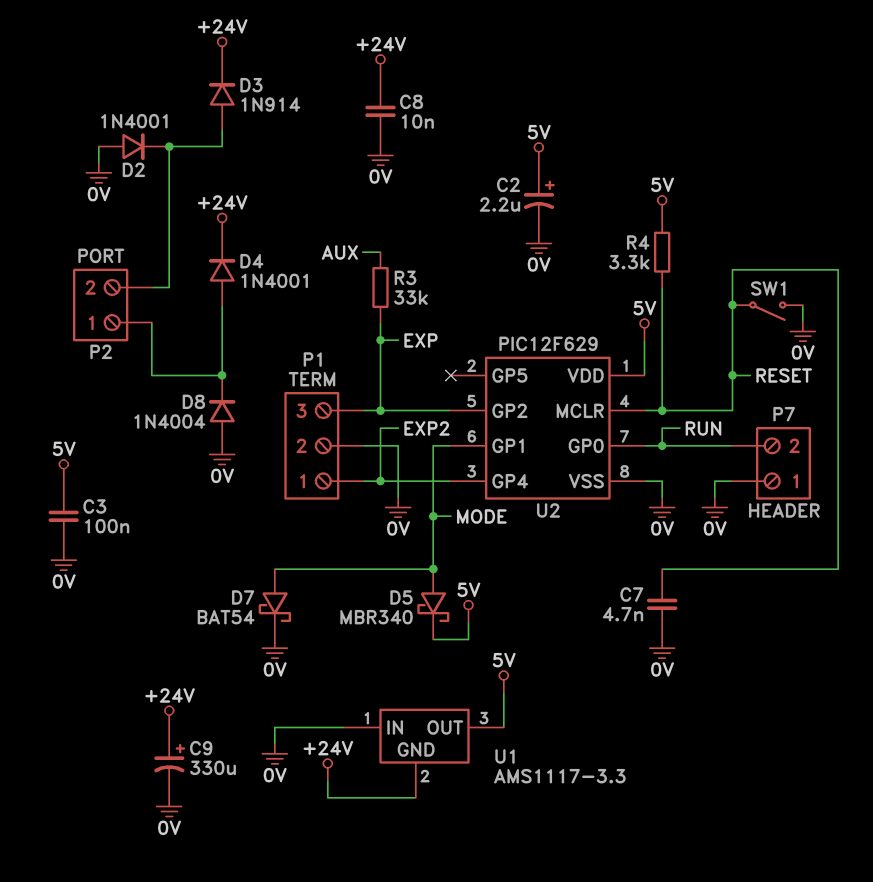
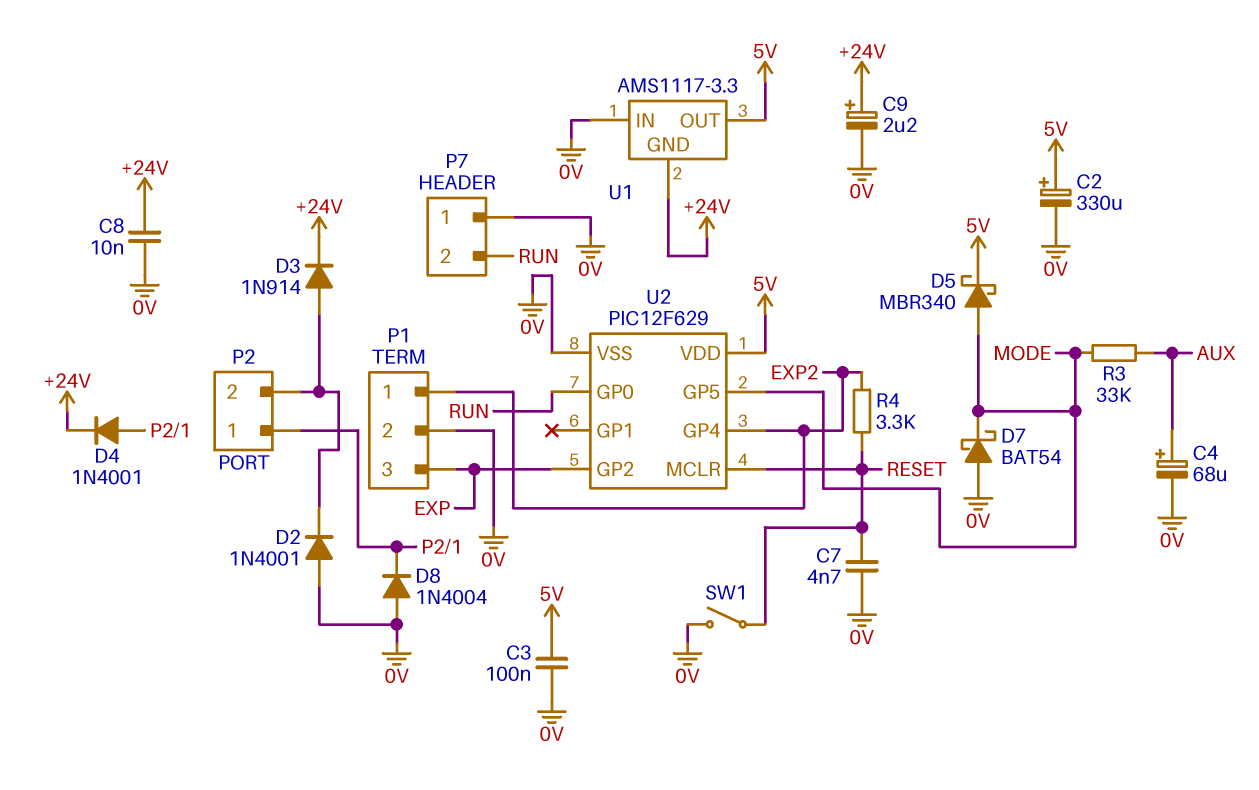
C2: 2.2uF (plus 5V, minus 0V) -> 330uF (plus 5V, minus 0V)
C4: none -> 68uF (plus AUX, minus 0V)
C9: 330uF (plus +24V, minus 0V) -> 2.2uF (plus +24V, minus 0V)
D7: schottky BAT54 (A MODE, K 0V) -> schottky BAT54 (A 0V, K MODE)
R3: 33k (AUX, EXP) -> 33k (AUX, MODE)
R4: 3.3k (5V, RESET) -> 3.3k (EXP2, RESET)
U2 pin GP1: MODE -> none
U2 pin GP5: none -> MODE

